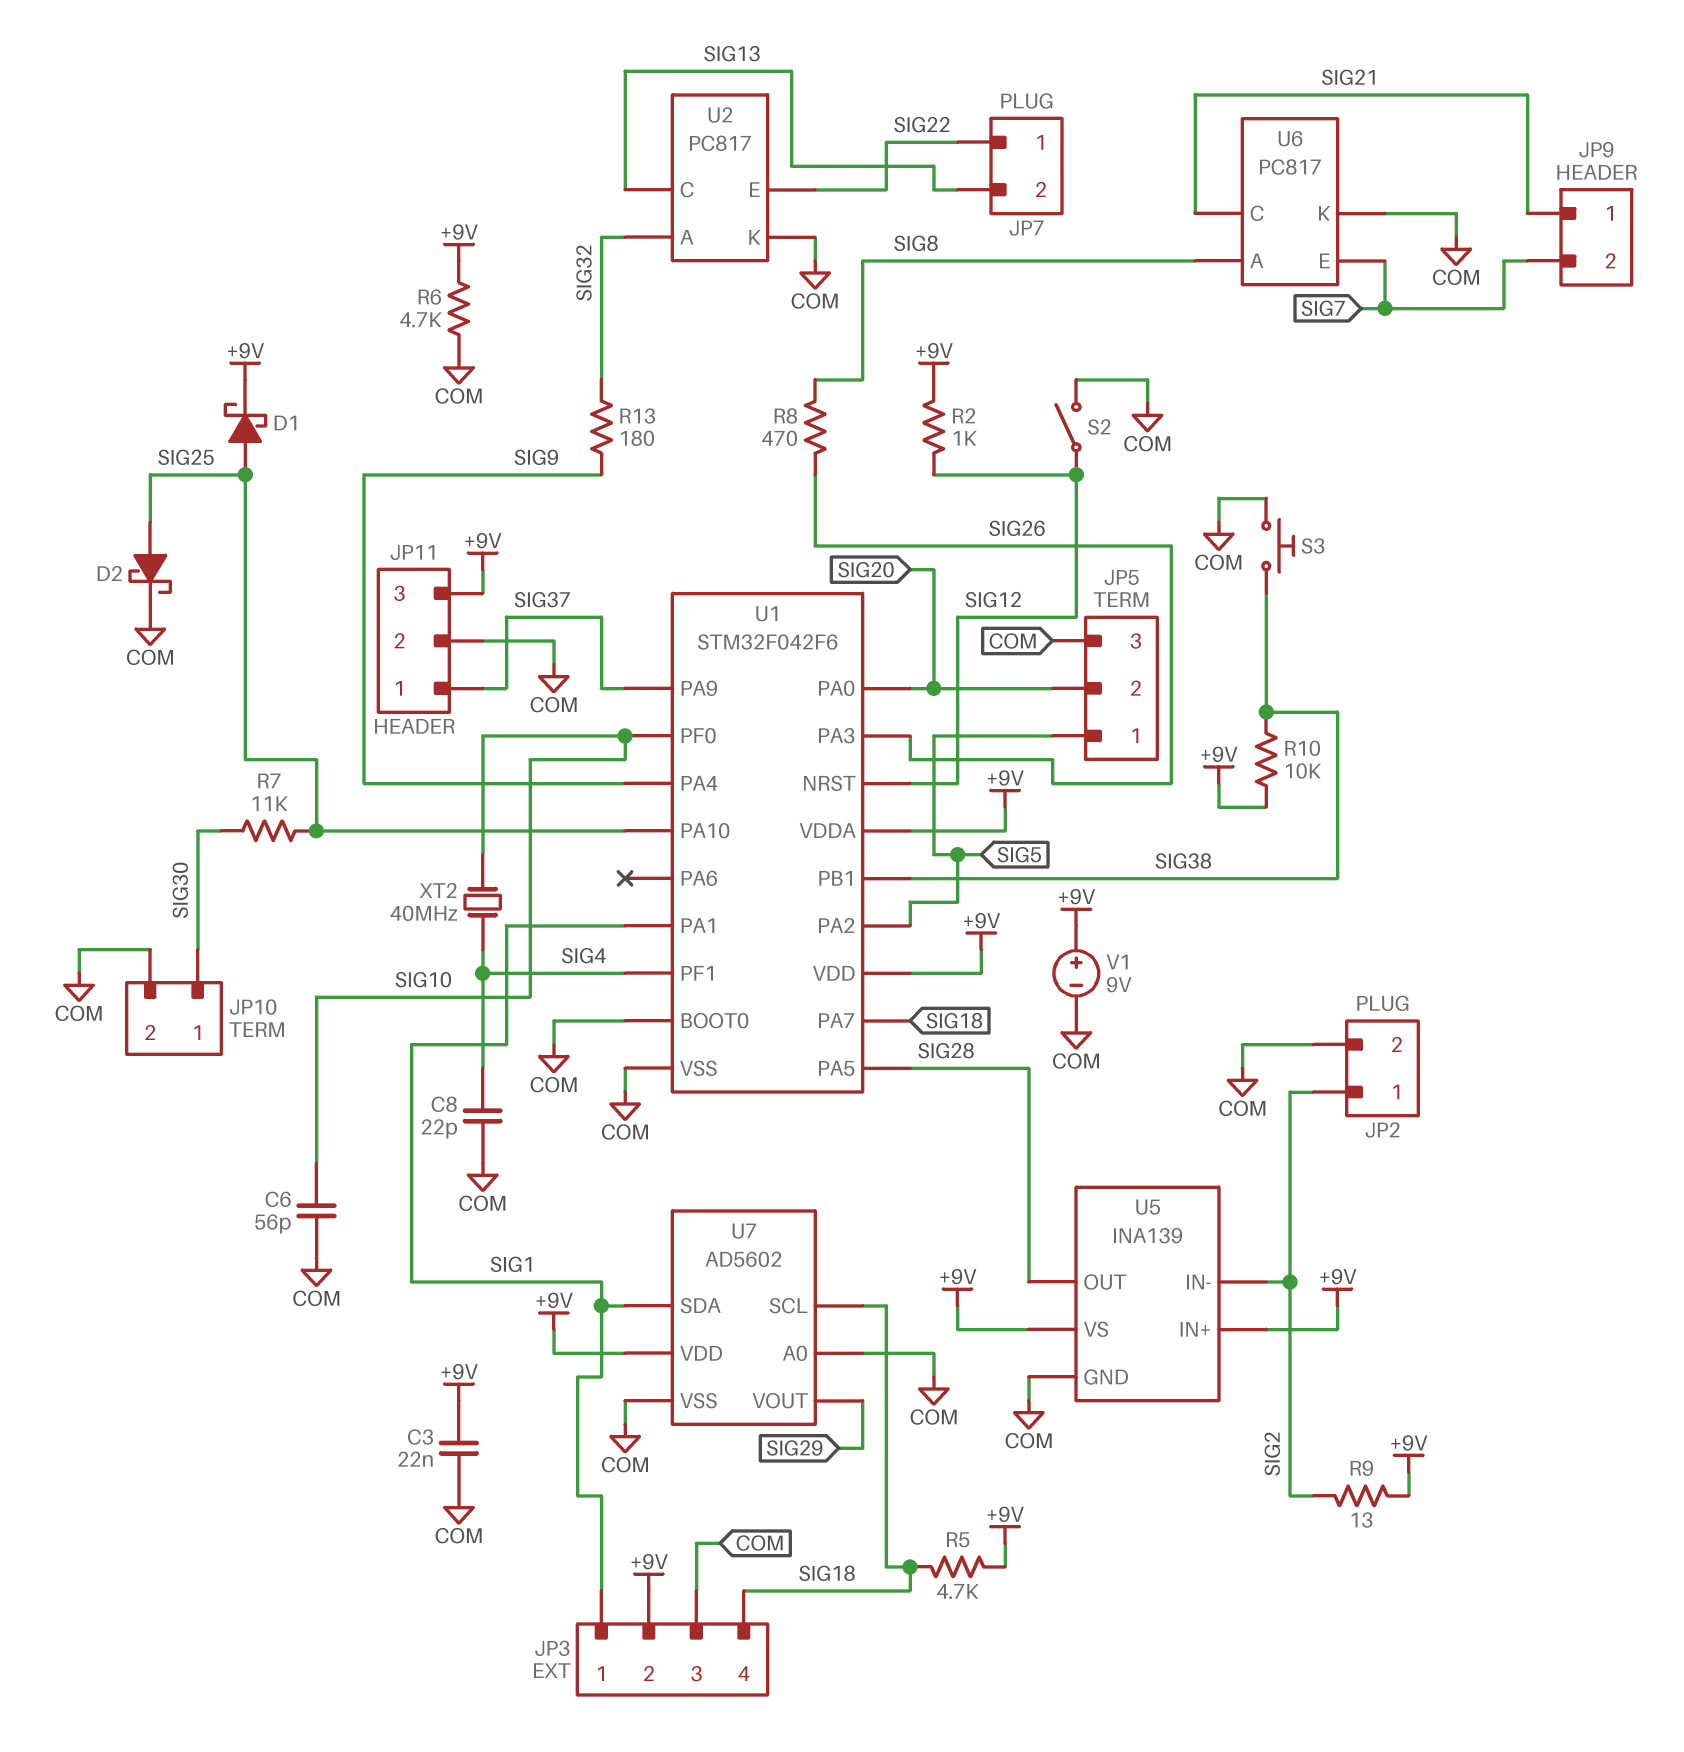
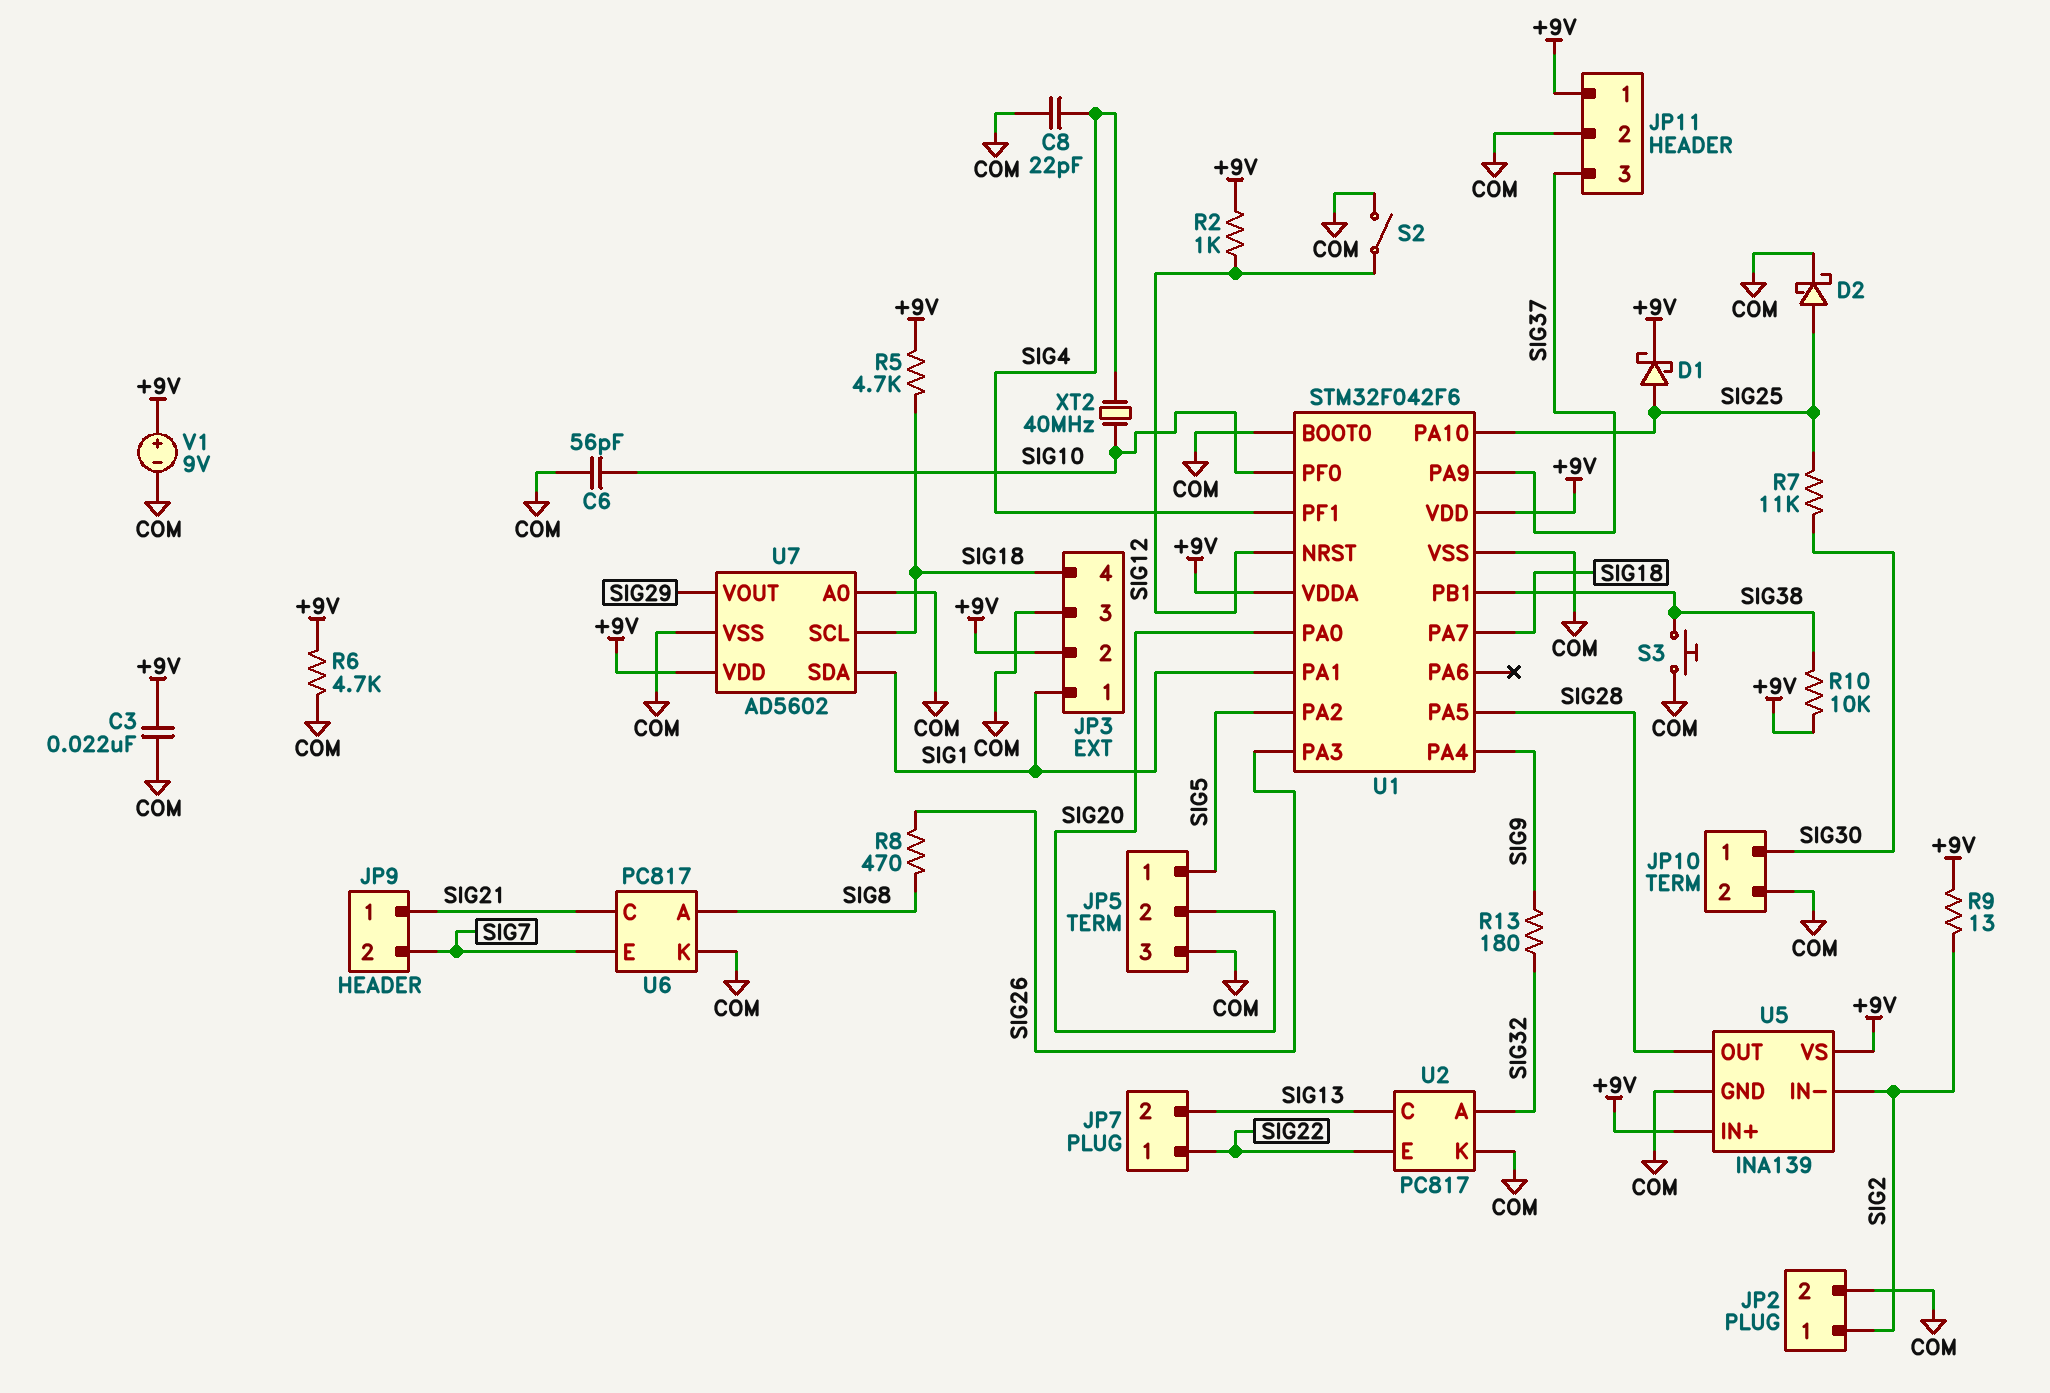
JP11 pin 1: SIG37 -> +9V
JP11 pin 3: +9V -> SIG37

